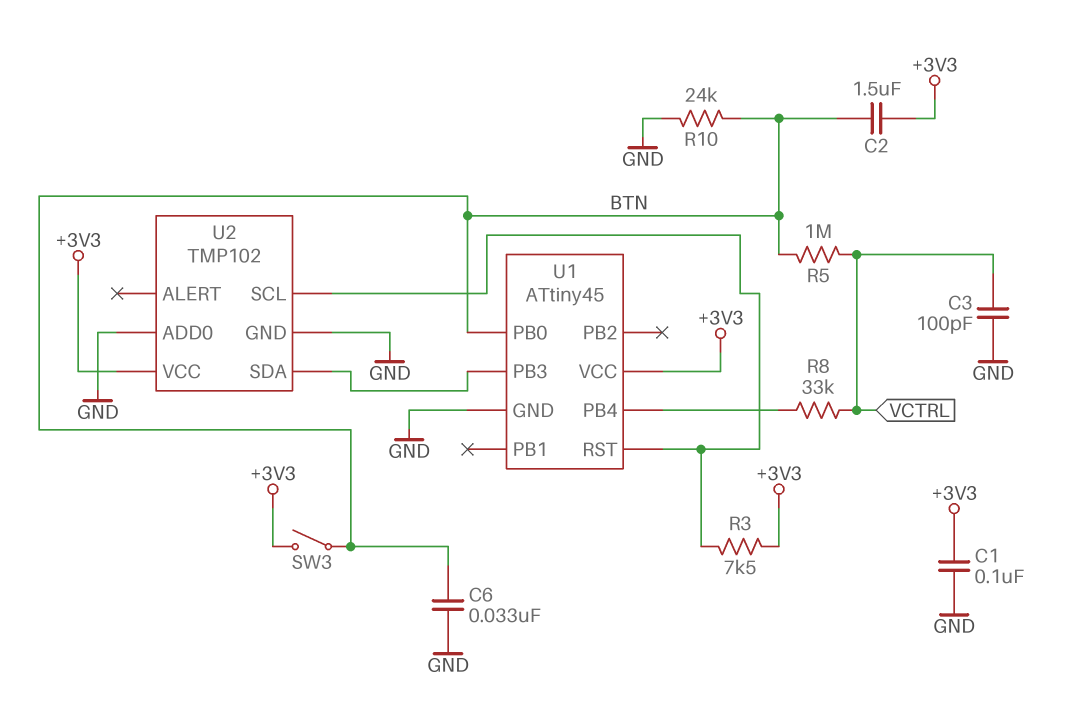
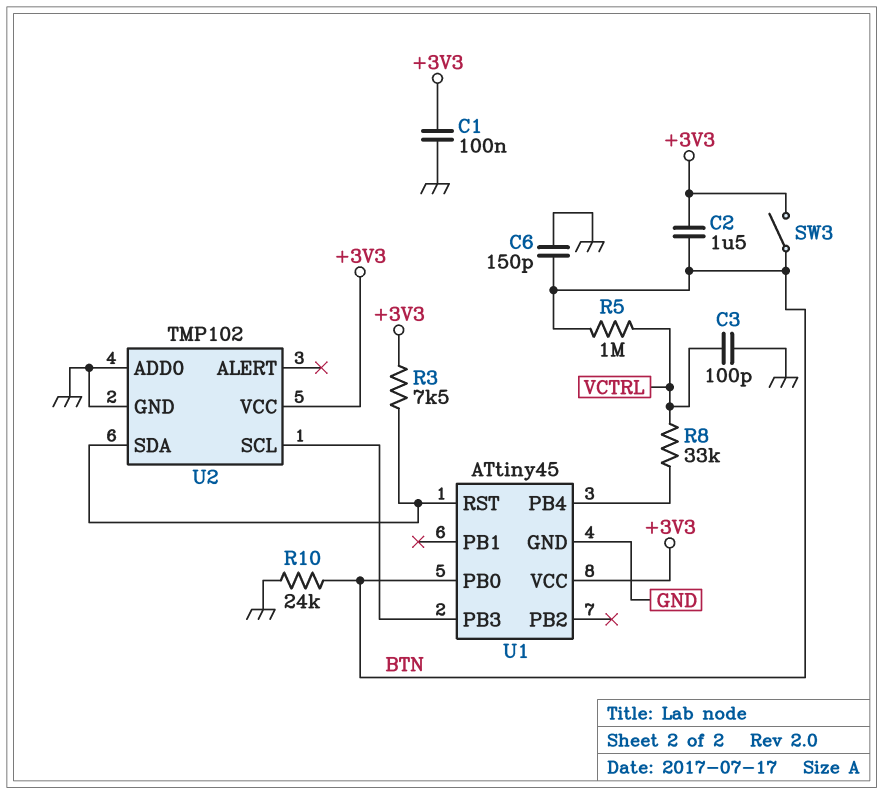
C6: 33nF (BTN, GND) -> 150pF (BTN, GND)
U2 pin SCL: U1/RST -> U1/PB3
U2 pin SDA: U1/PB3 -> U1/RST

